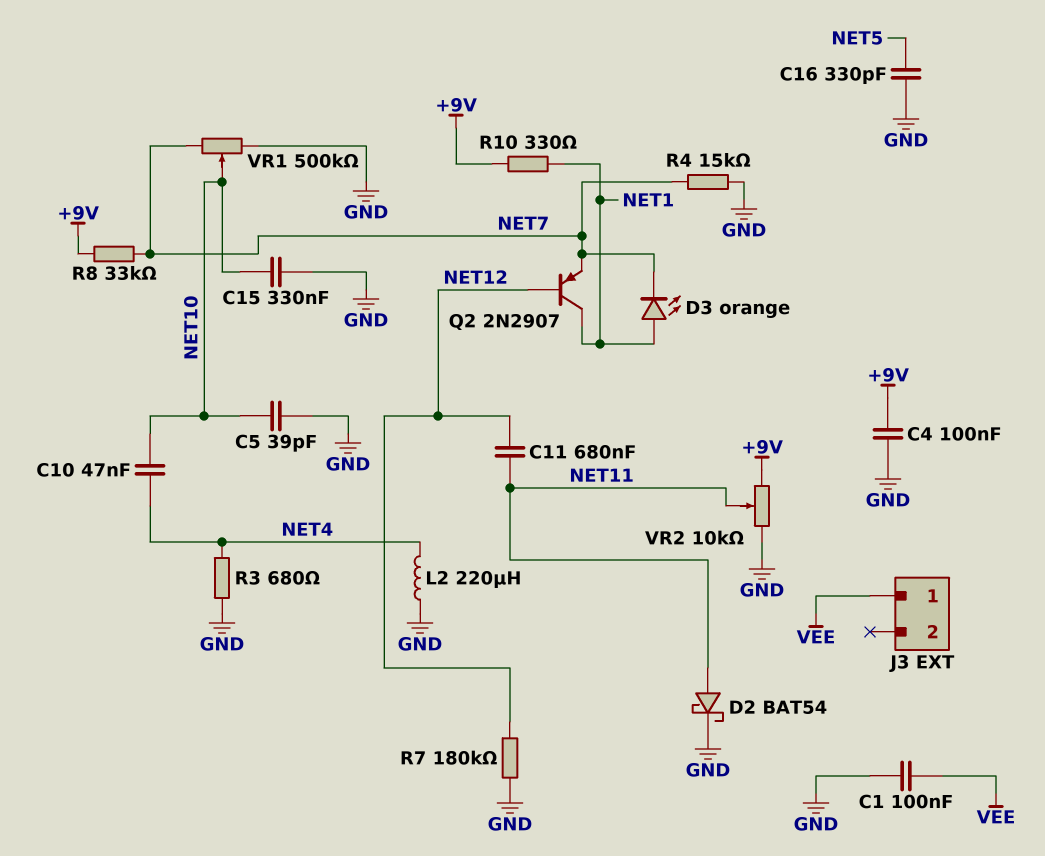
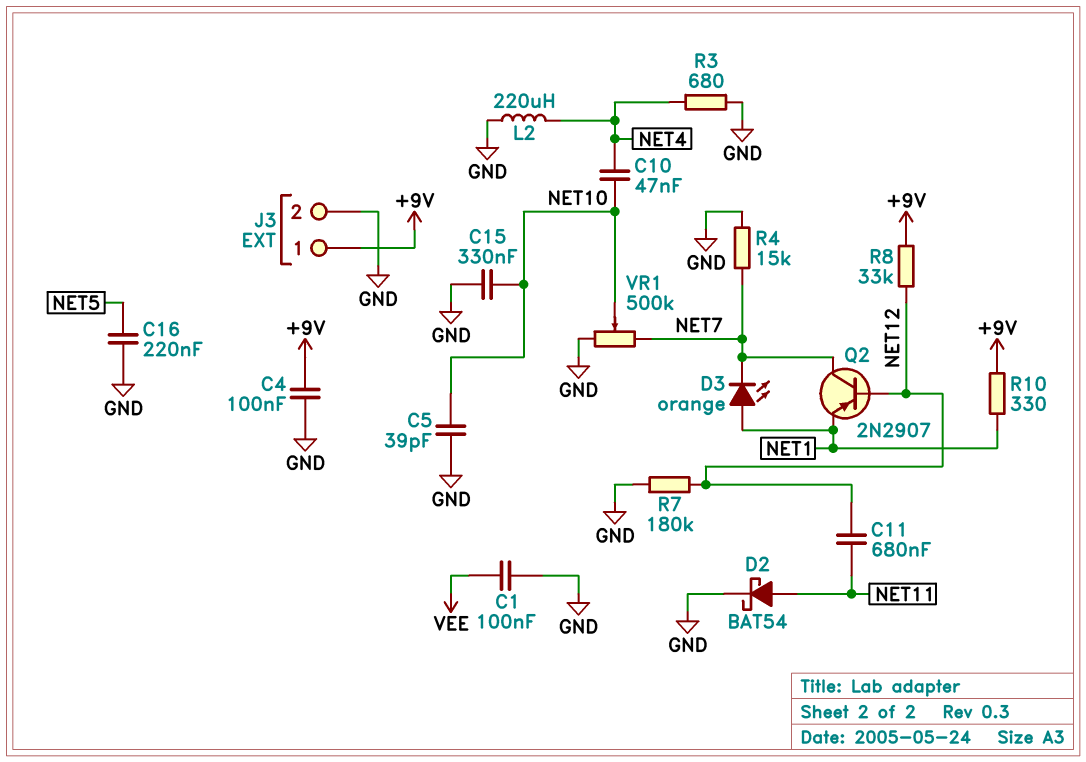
C16: 330pF (GND, NET5) -> 220nF (GND, NET5)
J3 pin 1: VEE -> +9V
J3 pin 2: none -> GND
Q2: PNP 2N2907 (B NET12, C NET1, E NET7) -> PNP 2N2907 (B NET12, C NET7, E NET1)
R8: 33k (+9V, NET7) -> 33k (+9V, NET12)
VR2: 10k (+9V, GND, wiper NET11) -> none

